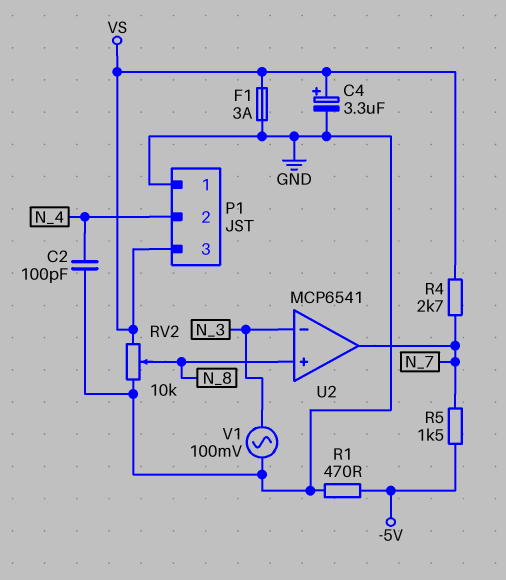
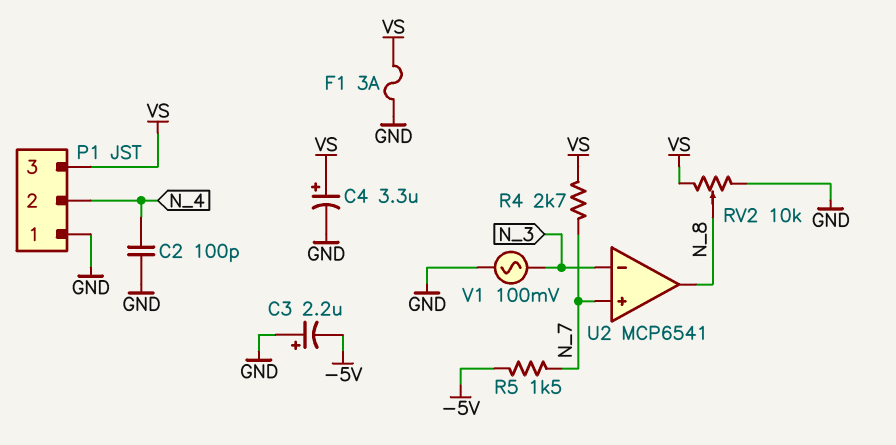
C3: none -> 2.2uF (plus GND, minus -5V)
R1: 470 (-5V, GND) -> none
U2 pin in+: N_8 -> N_7
U2 pin out: N_7 -> N_8

